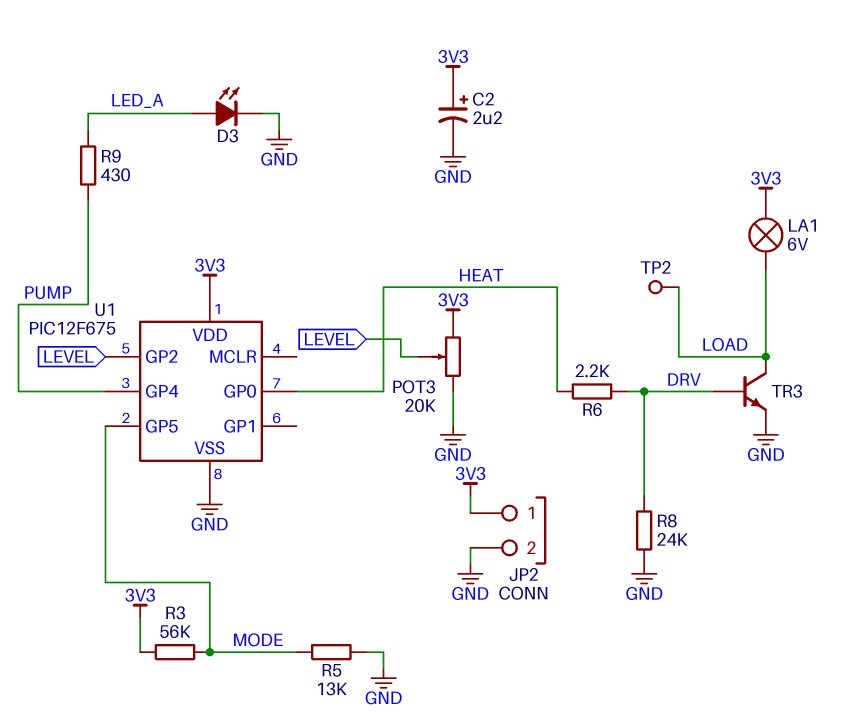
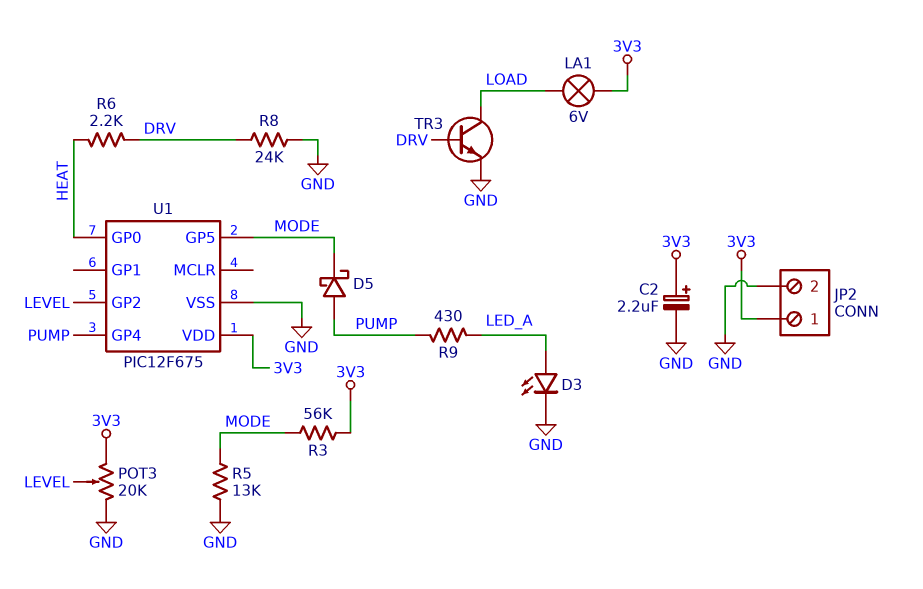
D5: none -> schottky (A PUMP, K MODE)
TP2: test point (LOAD) -> none

